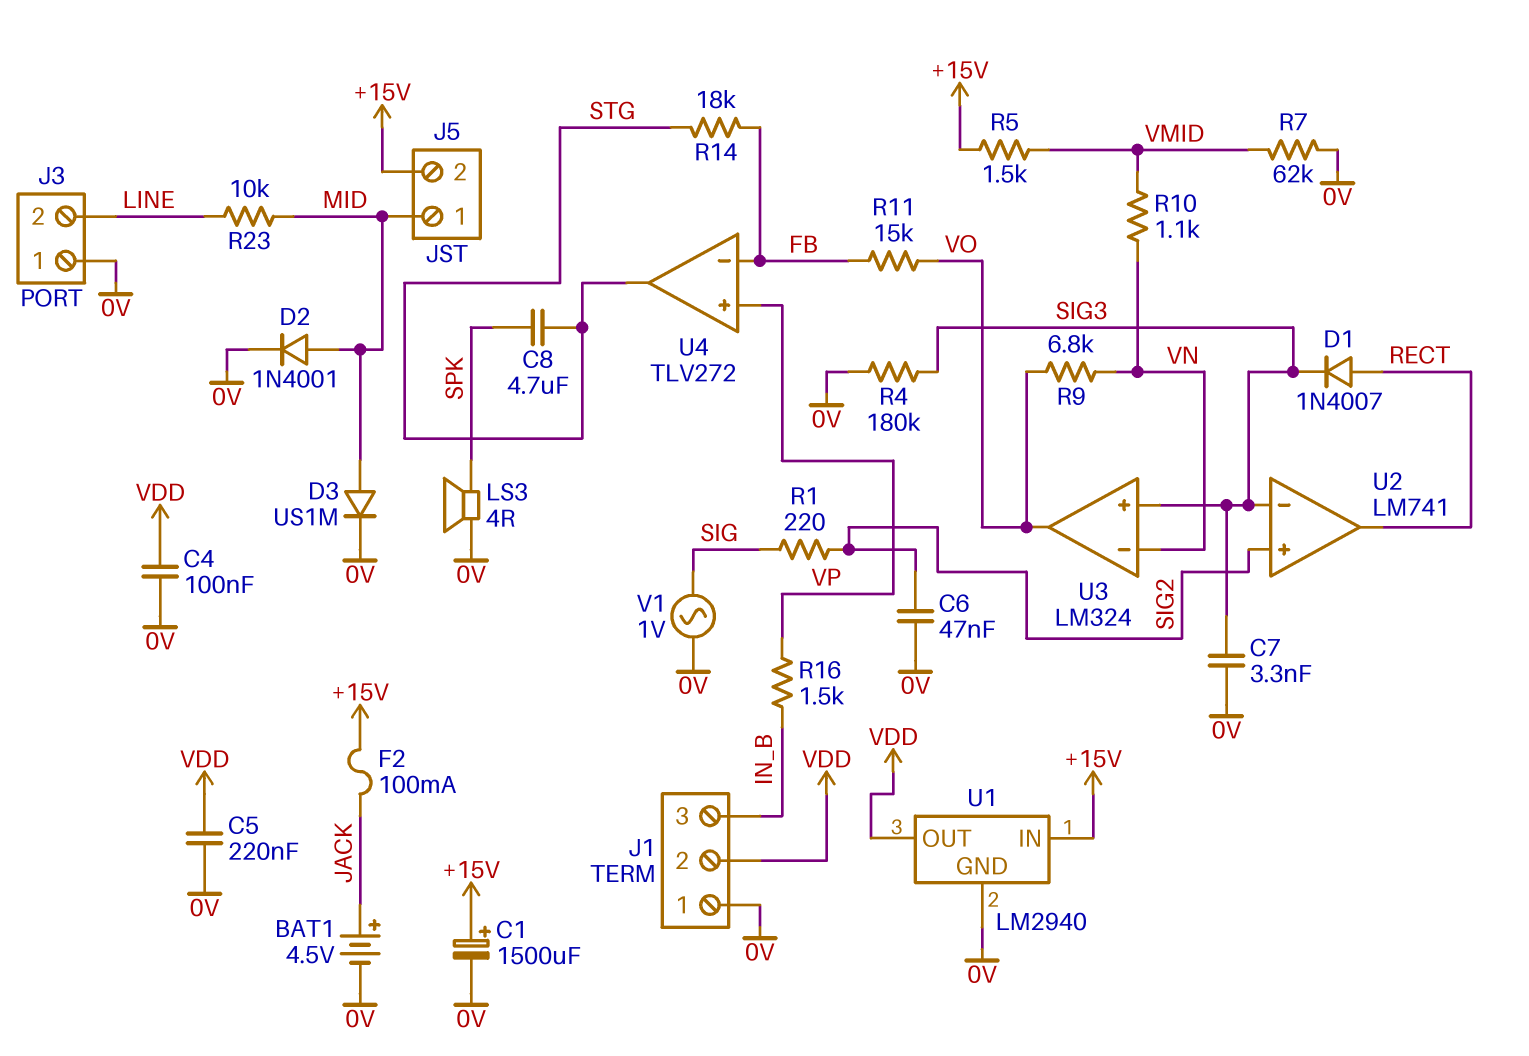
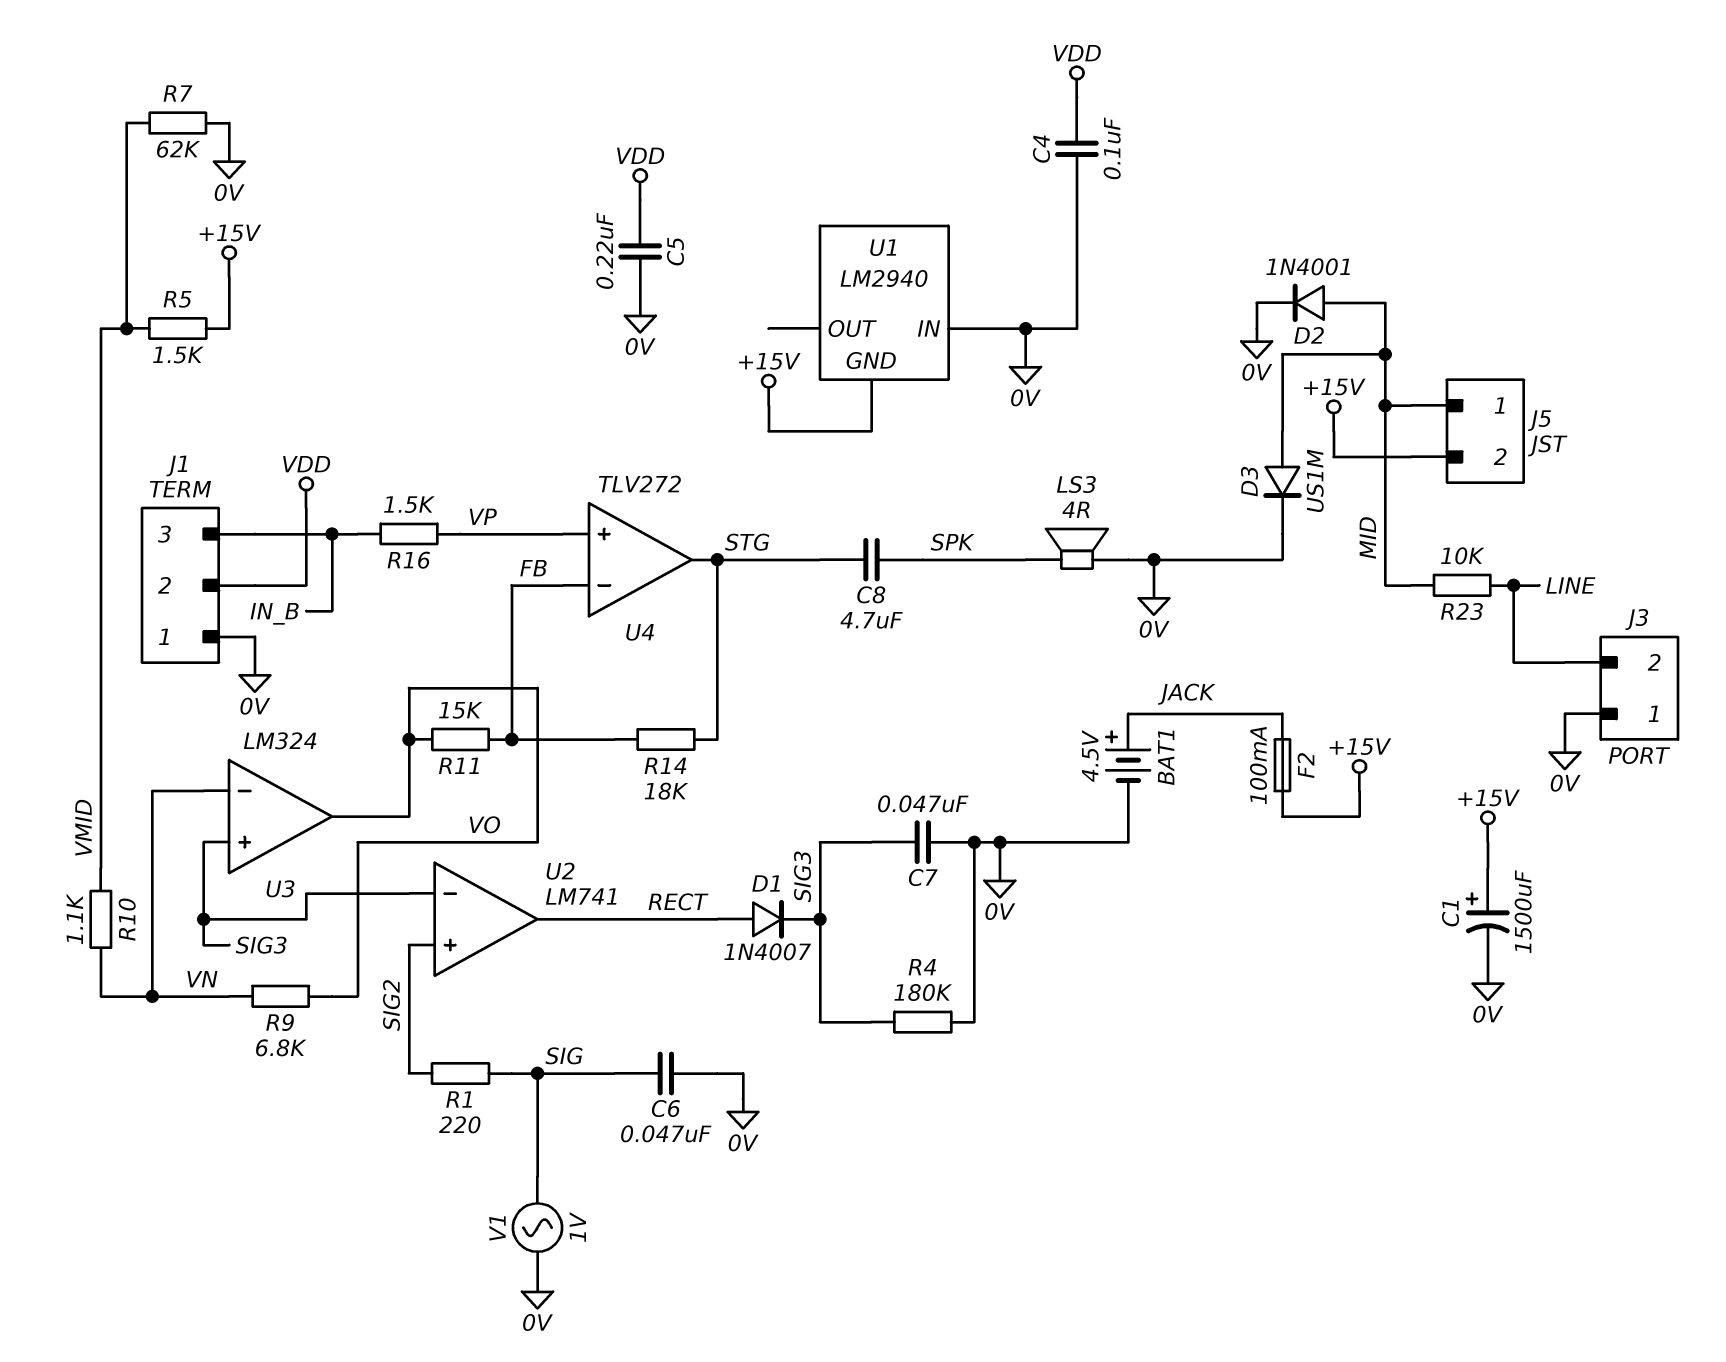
C6: 47nF (0V, SIG2) -> 47nF (0V, SIG)
C7: 3.3nF (0V, SIG3) -> 47nF (0V, SIG3)
U1 pin GND: 0V -> +15V
U1 pin IN: +15V -> 0V
U1 pin OUT: VDD -> none

